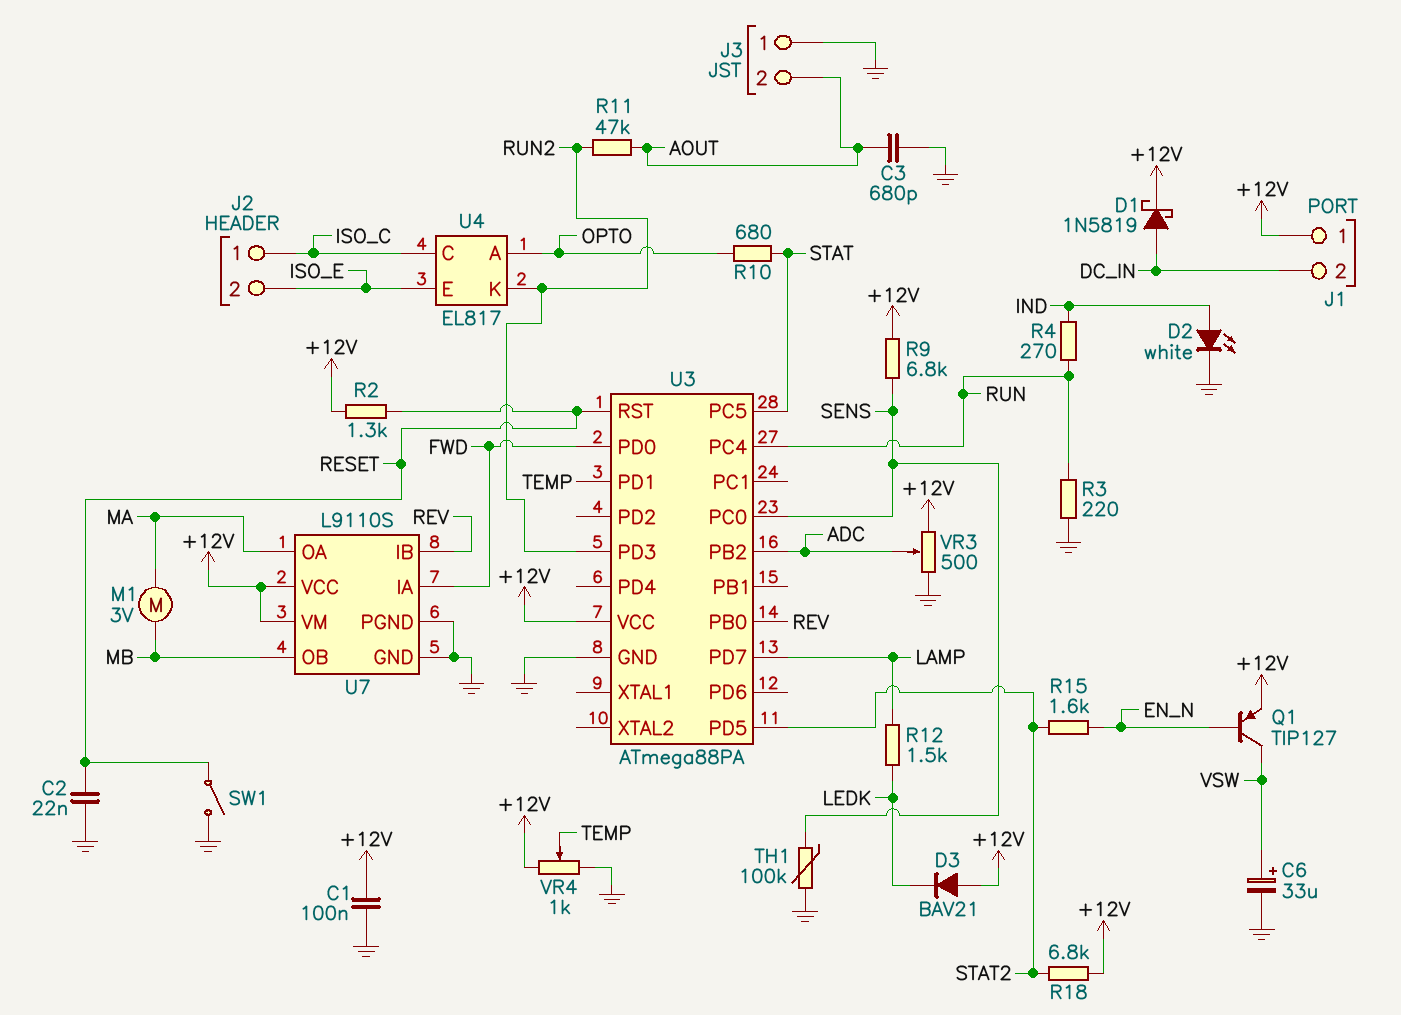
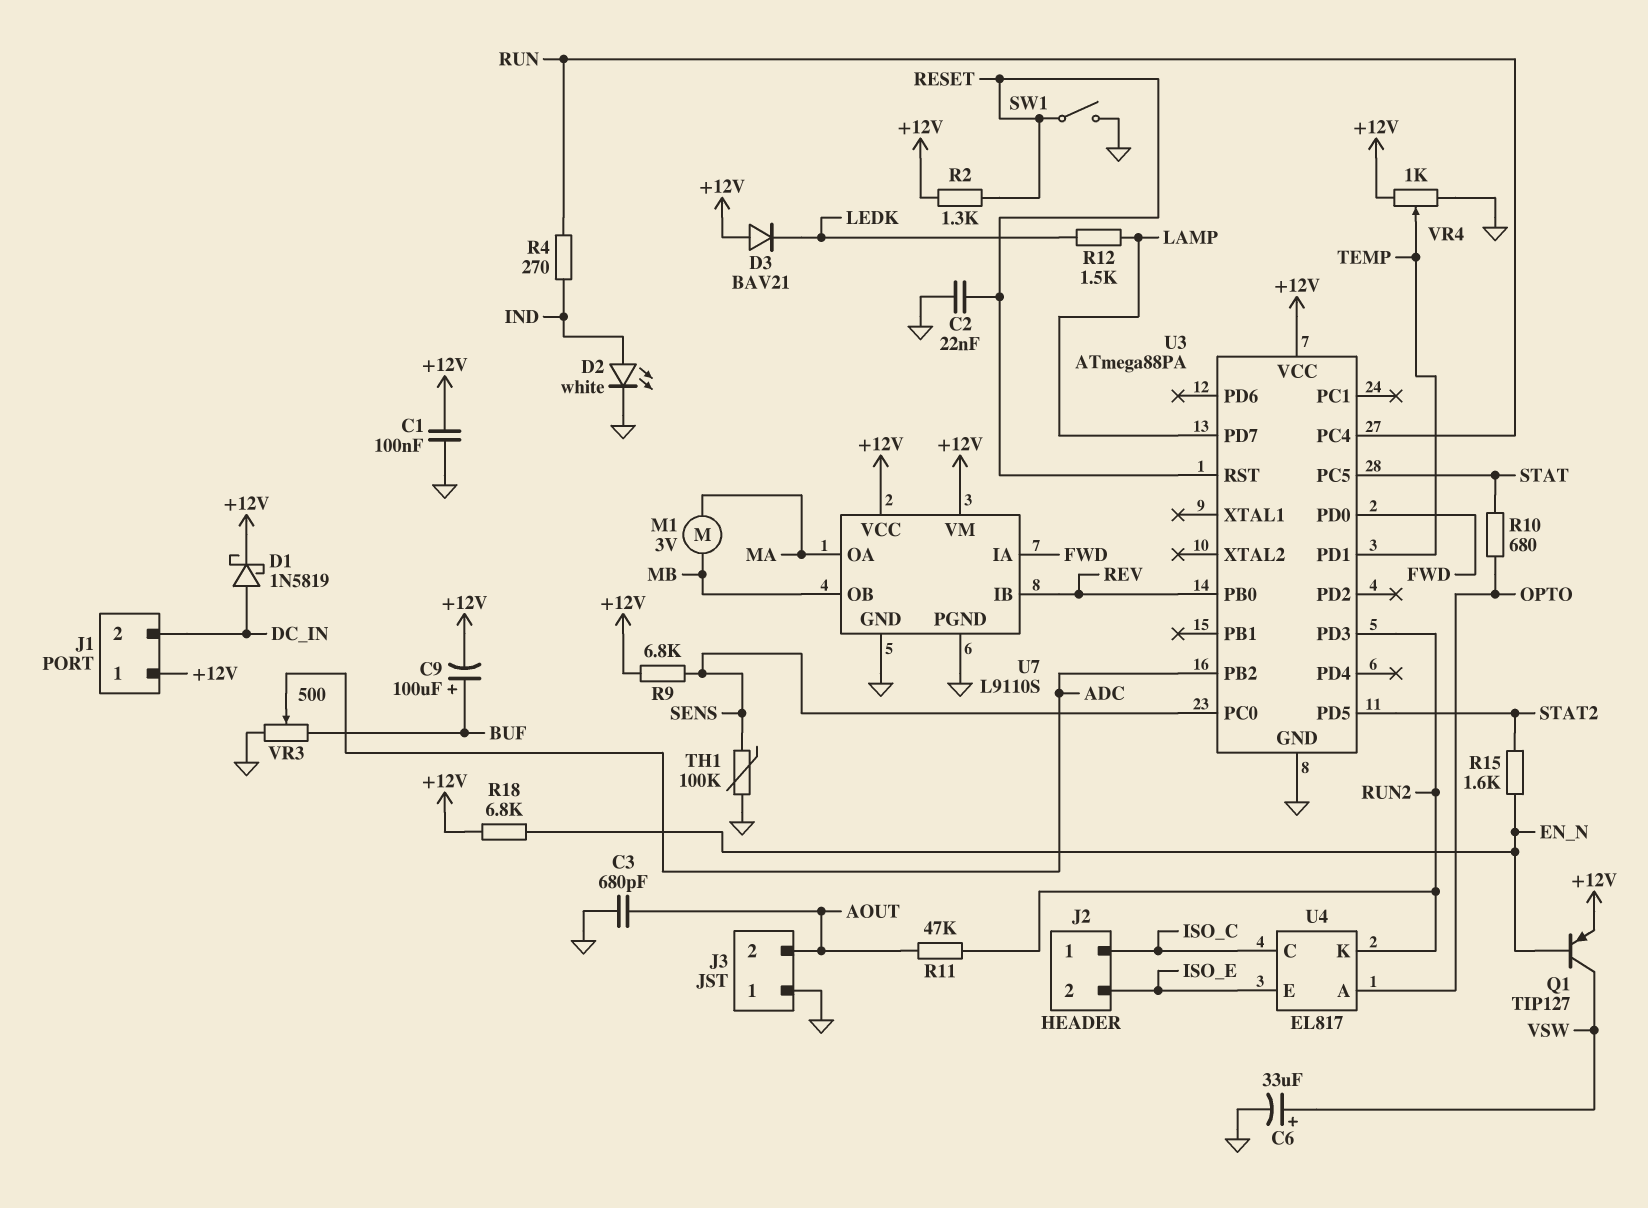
C9: none -> 100uF (plus BUF, minus +12V)
R3: 220 (GND, RUN) -> none
R18: 6.8k (+12V, STAT2) -> 6.8k (+12V, EN_N)
VR3: 500 (+12V, GND, wiper ADC) -> 500 (BUF, GND, wiper ADC)

